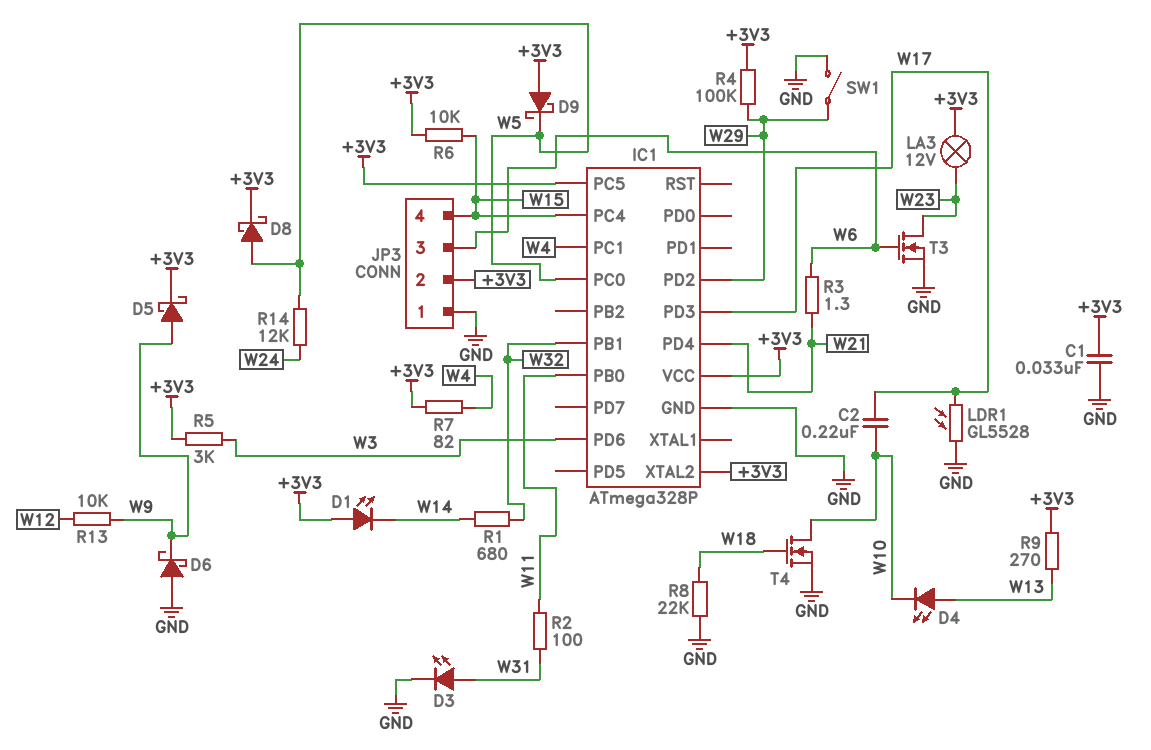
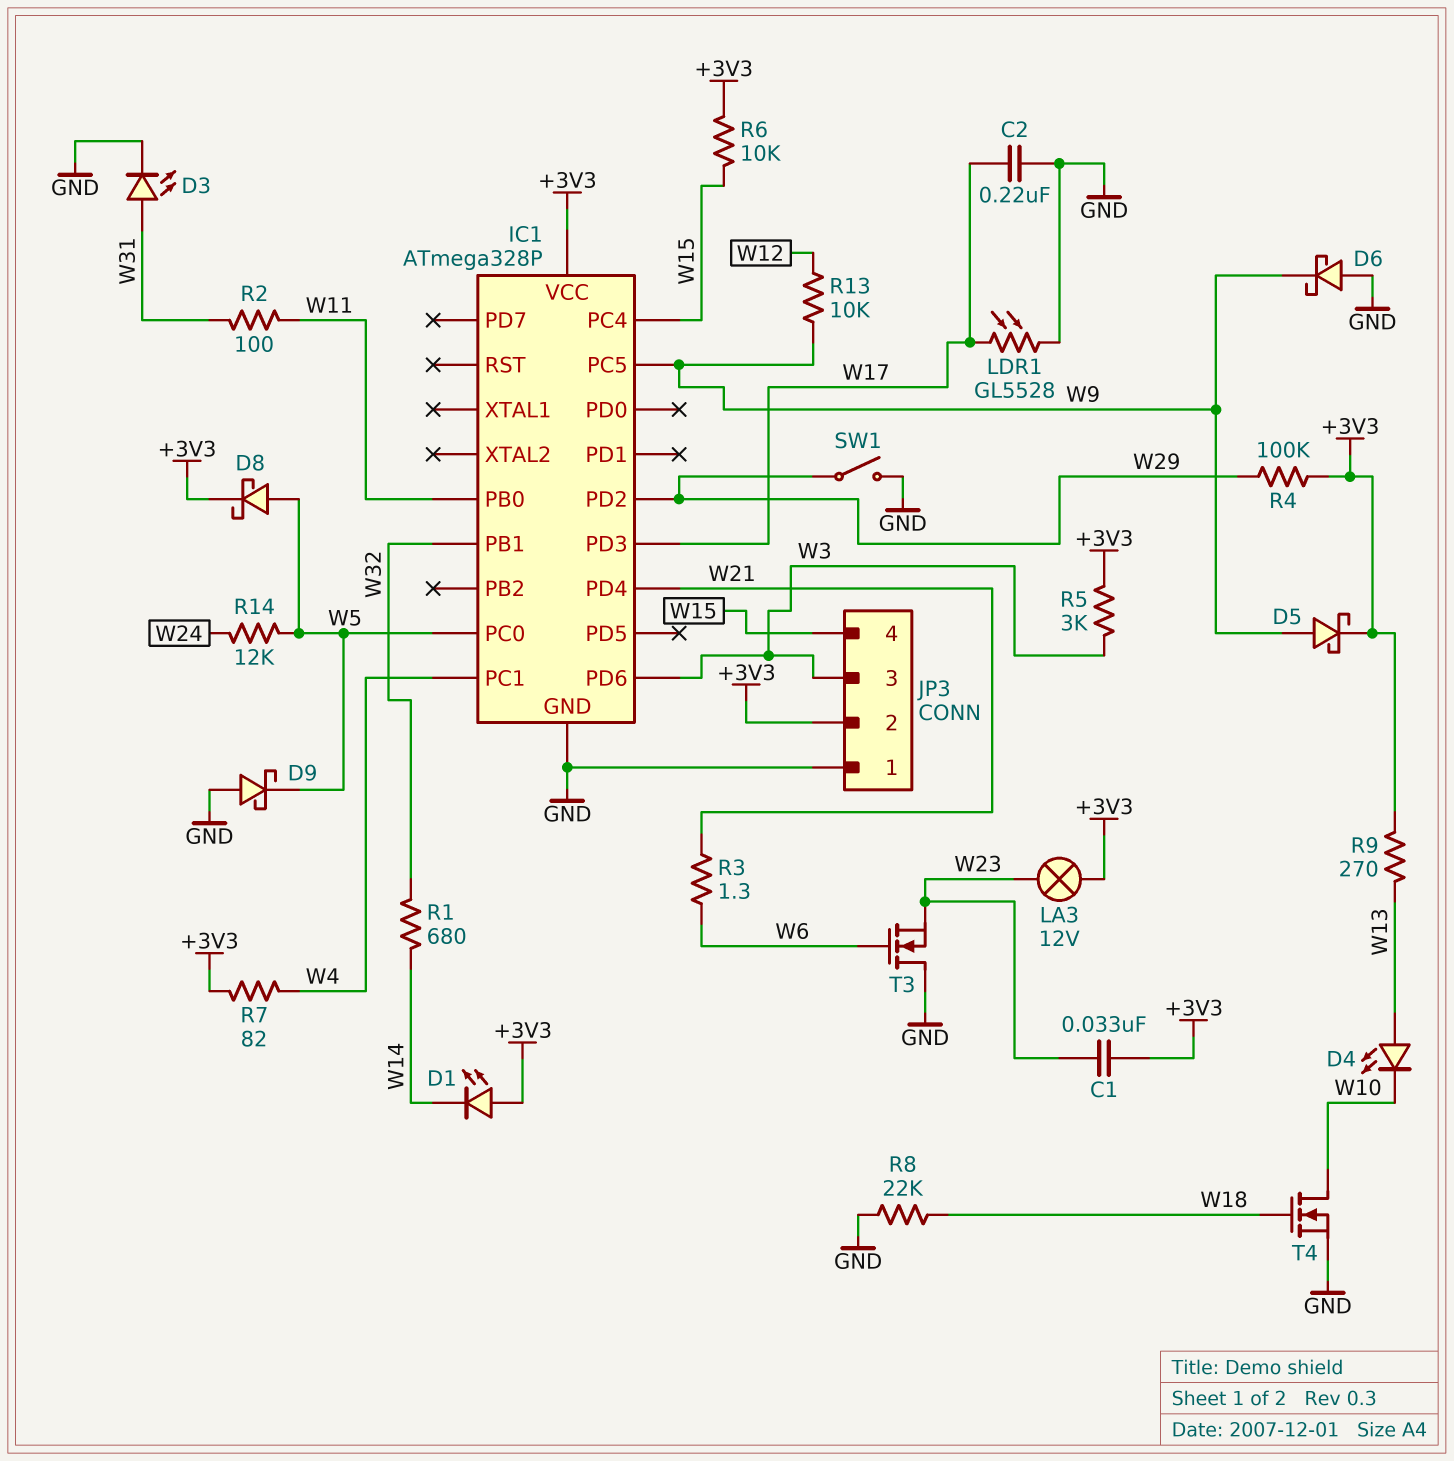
C1: 33nF (+3V3, GND) -> 33nF (+3V3, W23)
C2: 220nF (W10, W17) -> 220nF (GND, W17)
D9: schottky (A +3V3, K W5) -> schottky (A GND, K W5)
IC1 pin PC5: +3V3 -> W9
IC1 pin XTAL2: +3V3 -> none
JP3 pin 3: W6 -> W3
T3: NMOS (G W6, D W23, S GND) -> NMOS (G W6, D GND, S W23)

